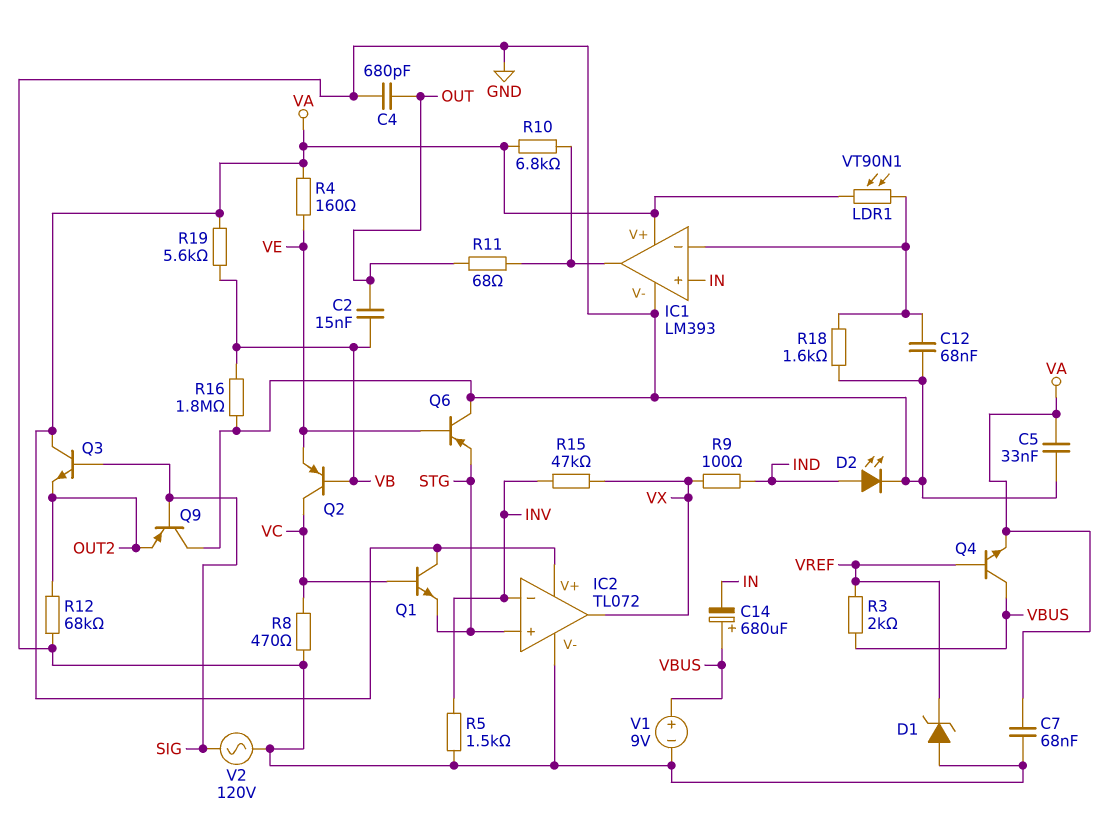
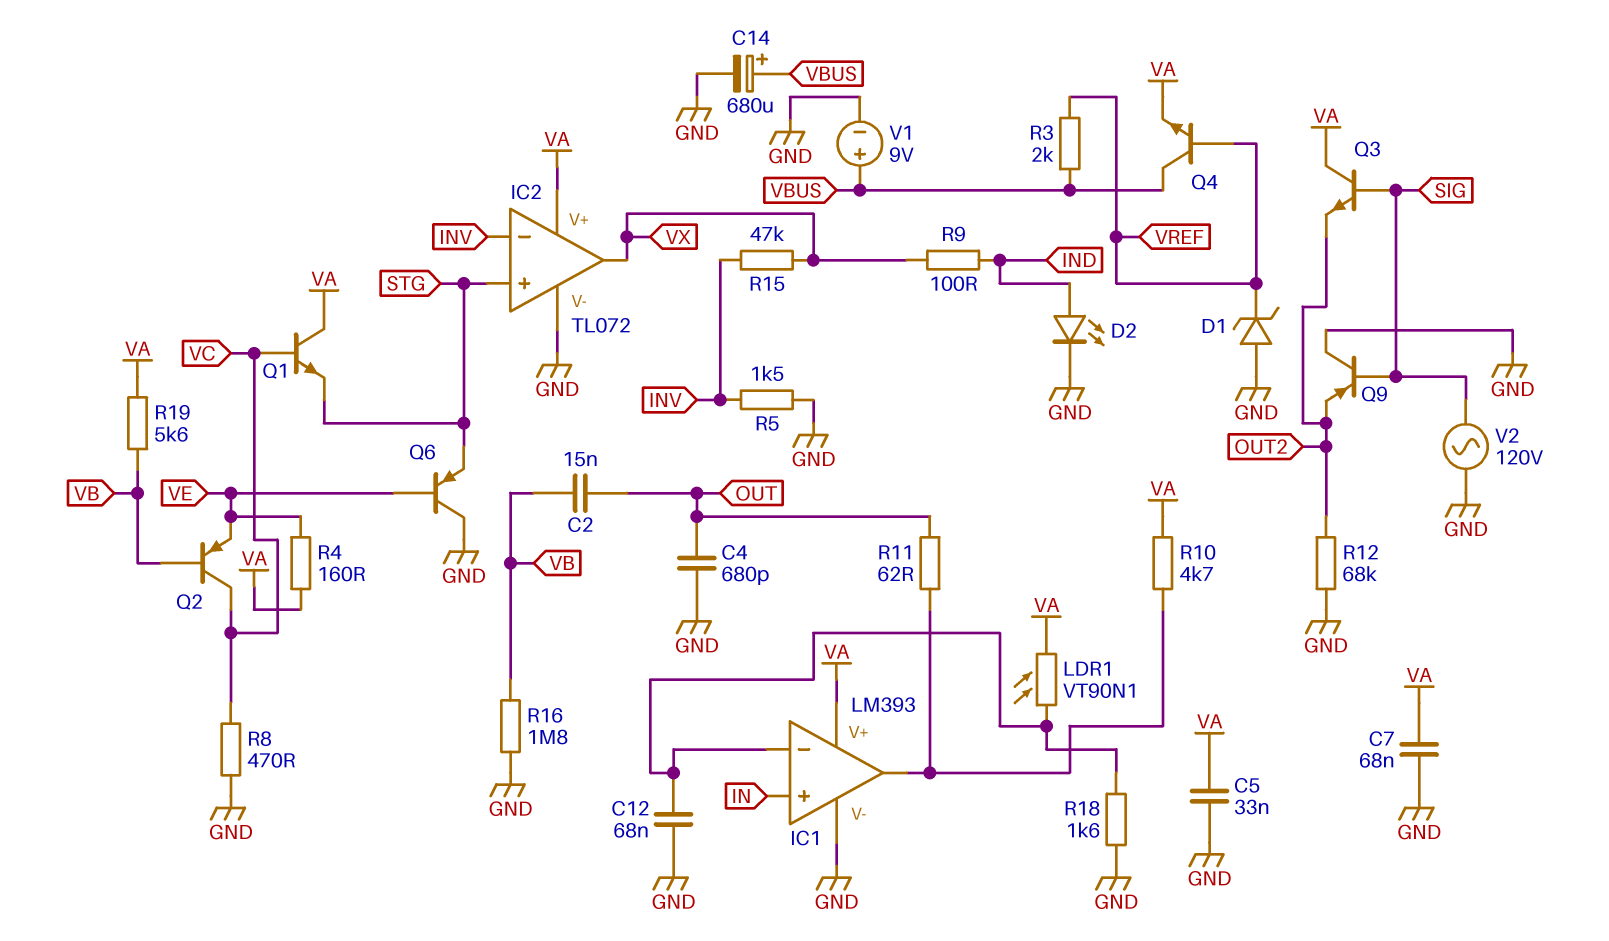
C14: 680uF (plus VBUS, minus IN) -> 680uF (plus VBUS, minus GND)
R10: 6.8k (IC1/out, VA) -> 4.7k (IC1/out, VA)
R11: 68 (IC1/out, OUT) -> 62 (IC1/out, OUT)

